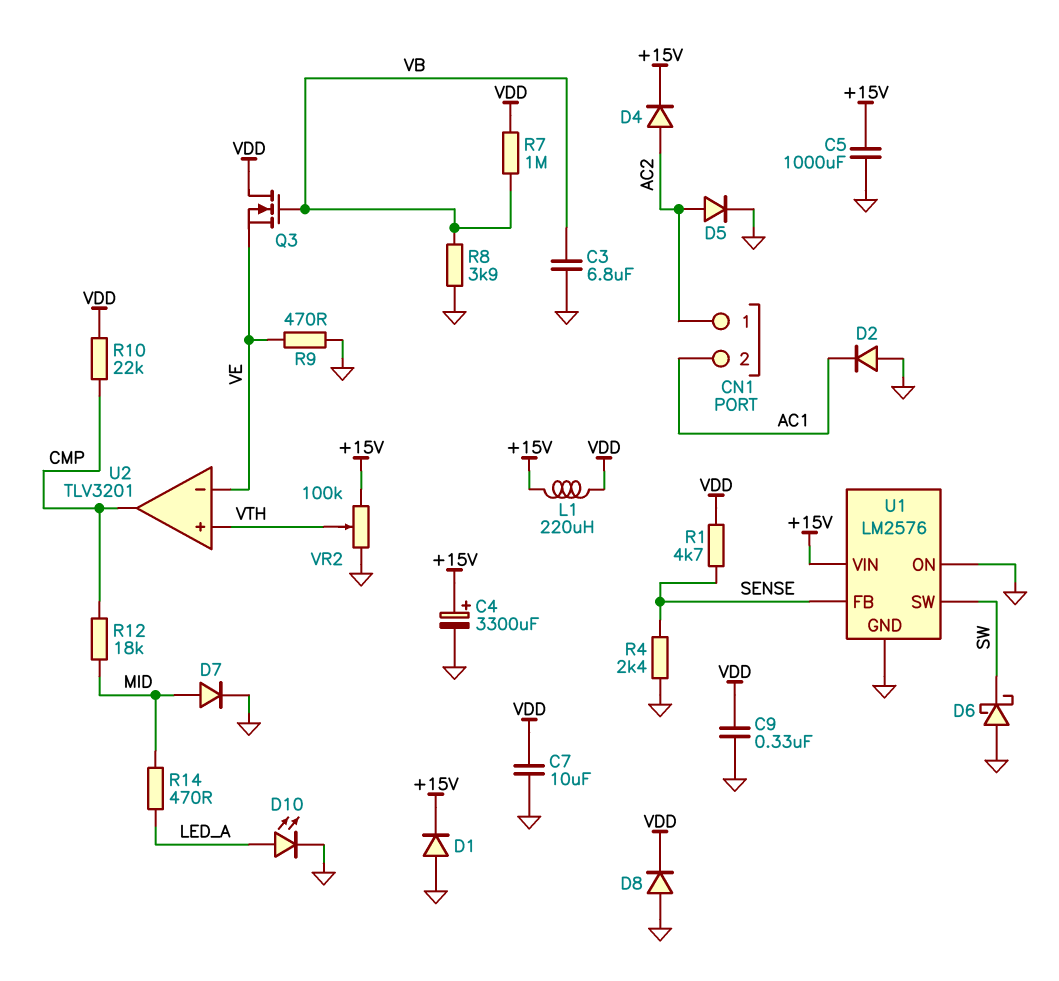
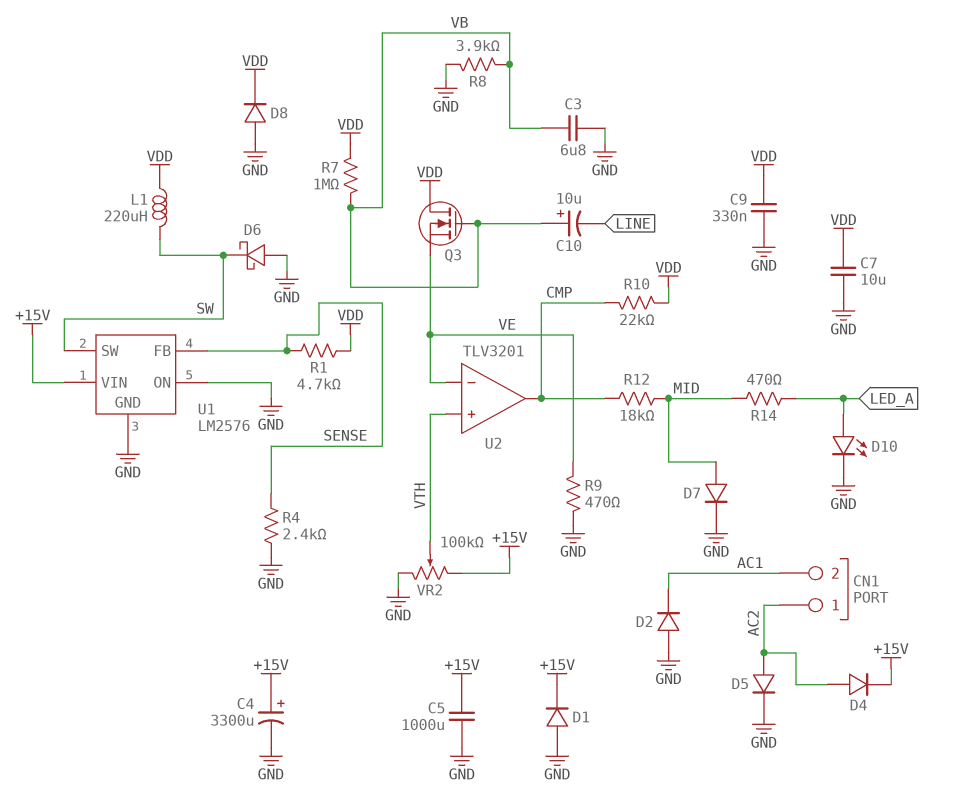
C10: none -> 10uF (plus VB, minus LINE)
L1: 220uH (+15V, VDD) -> 220uH (SW, VDD)

